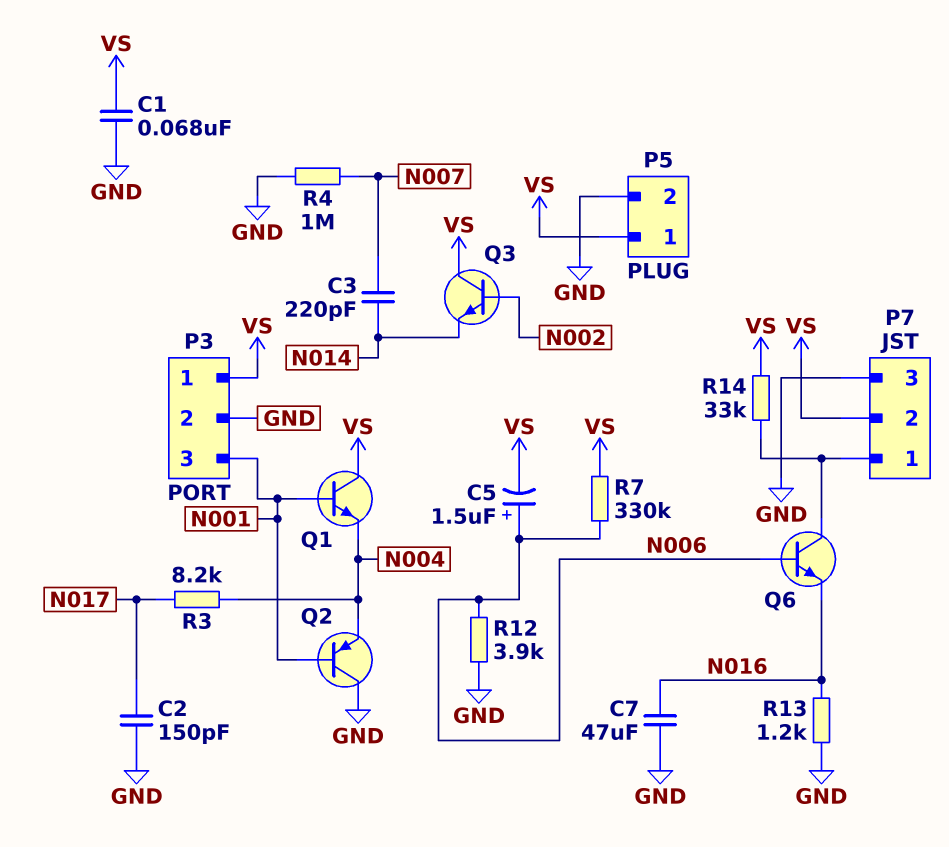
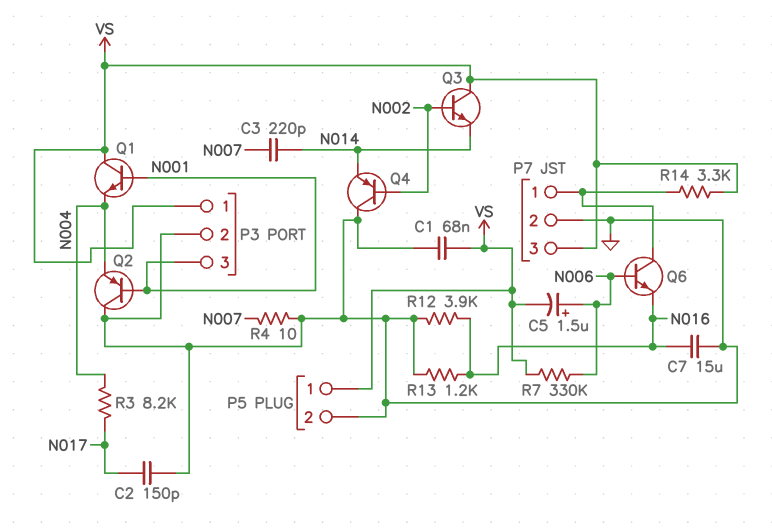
C7: 47uF (GND, N016) -> 15uF (GND, N016)
P7 pin 2: VS -> GND
P7 pin 3: GND -> VS
Q4: none -> PNP (B N002, C GND, E N014)
R4: 1M (GND, N007) -> 10 (GND, N007)
R12: 3.9k (GND, N006) -> 3.9k (GND, N016)
R14: 33k (P7/1, VS) -> 3.3k (P7/1, VS)

